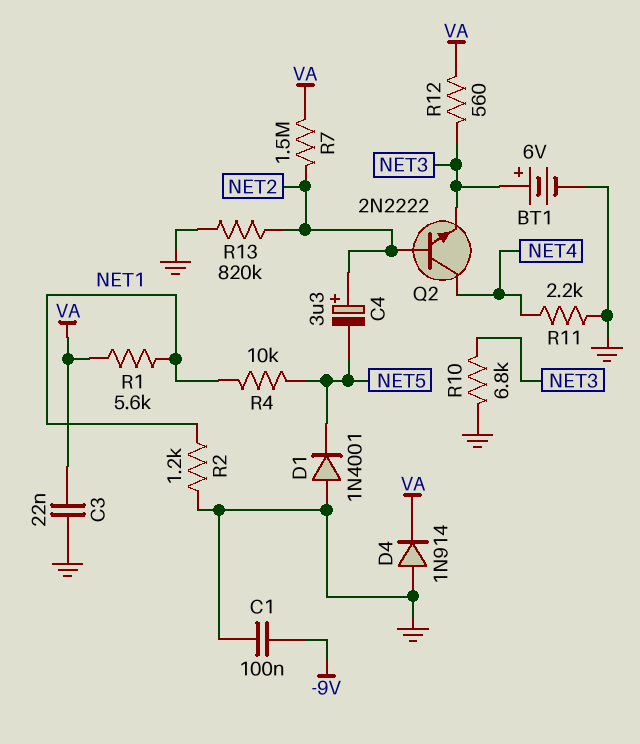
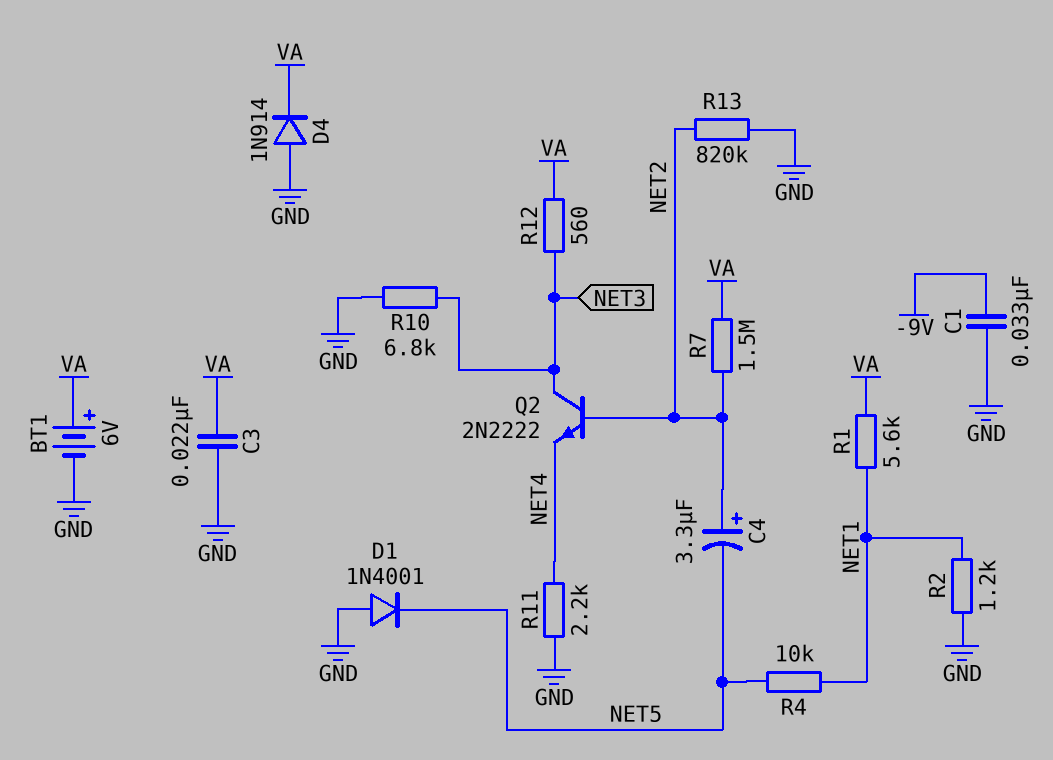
BT1: 6V (plus NET3, minus GND) -> 6V (plus VA, minus GND)
C1: 100nF (-9V, GND) -> 33nF (-9V, GND)
Q2: NPN 2N2222 (B NET2, C NET4, E NET3) -> NPN 2N2222 (B NET2, C NET3, E NET4)

